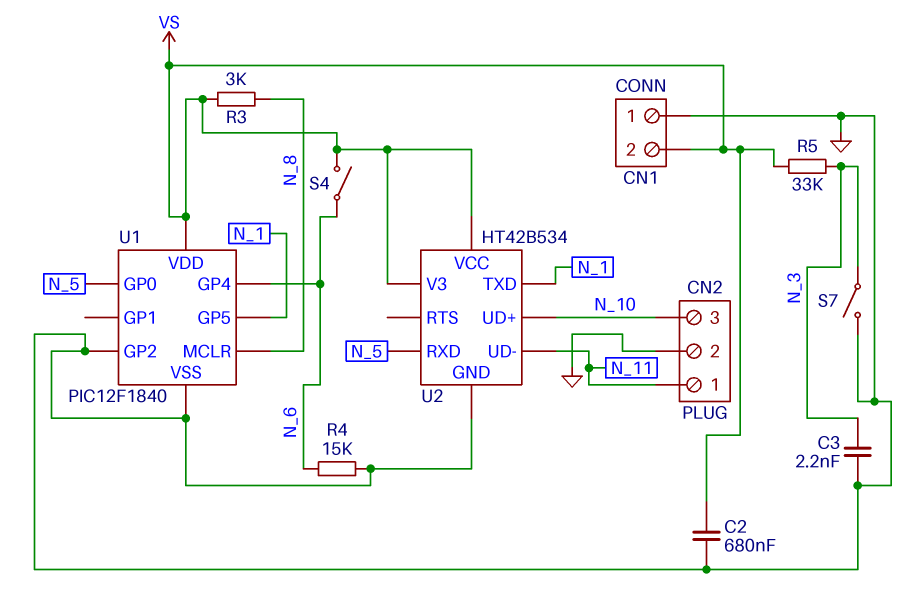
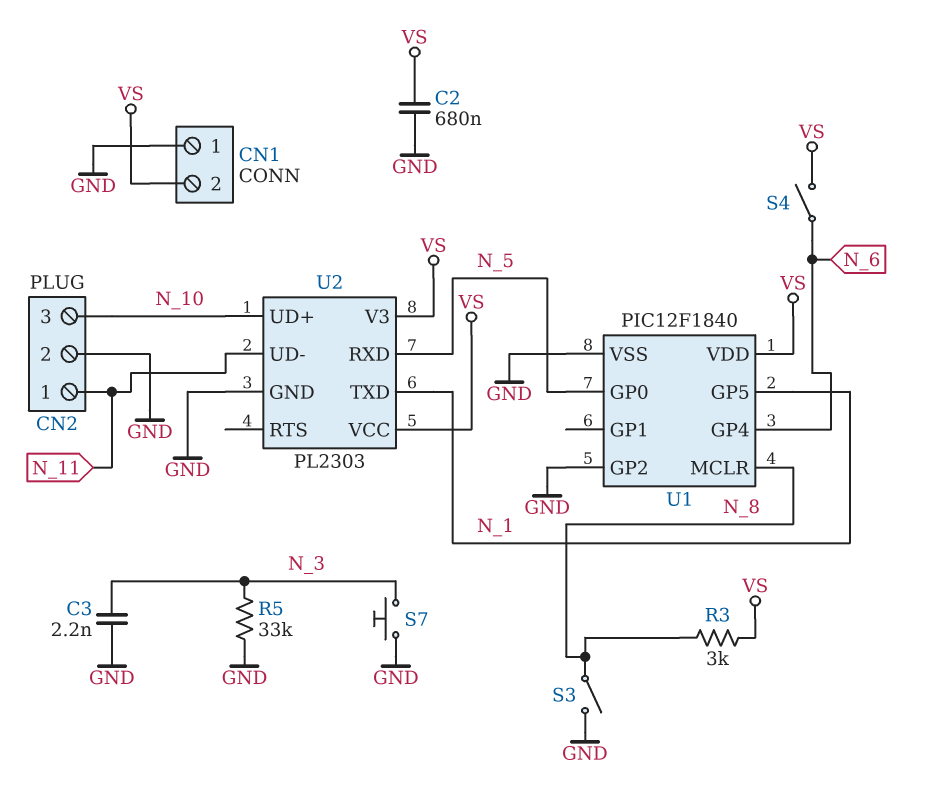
R4: 15k (GND, N_6) -> none
R5: 33k (N_3, VS) -> 33k (GND, N_3)
S3: none -> switch (GND, N_8)
S7: switch (GND, N_3) -> button (GND, N_3)
U2: HT42B534 -> PL2303

